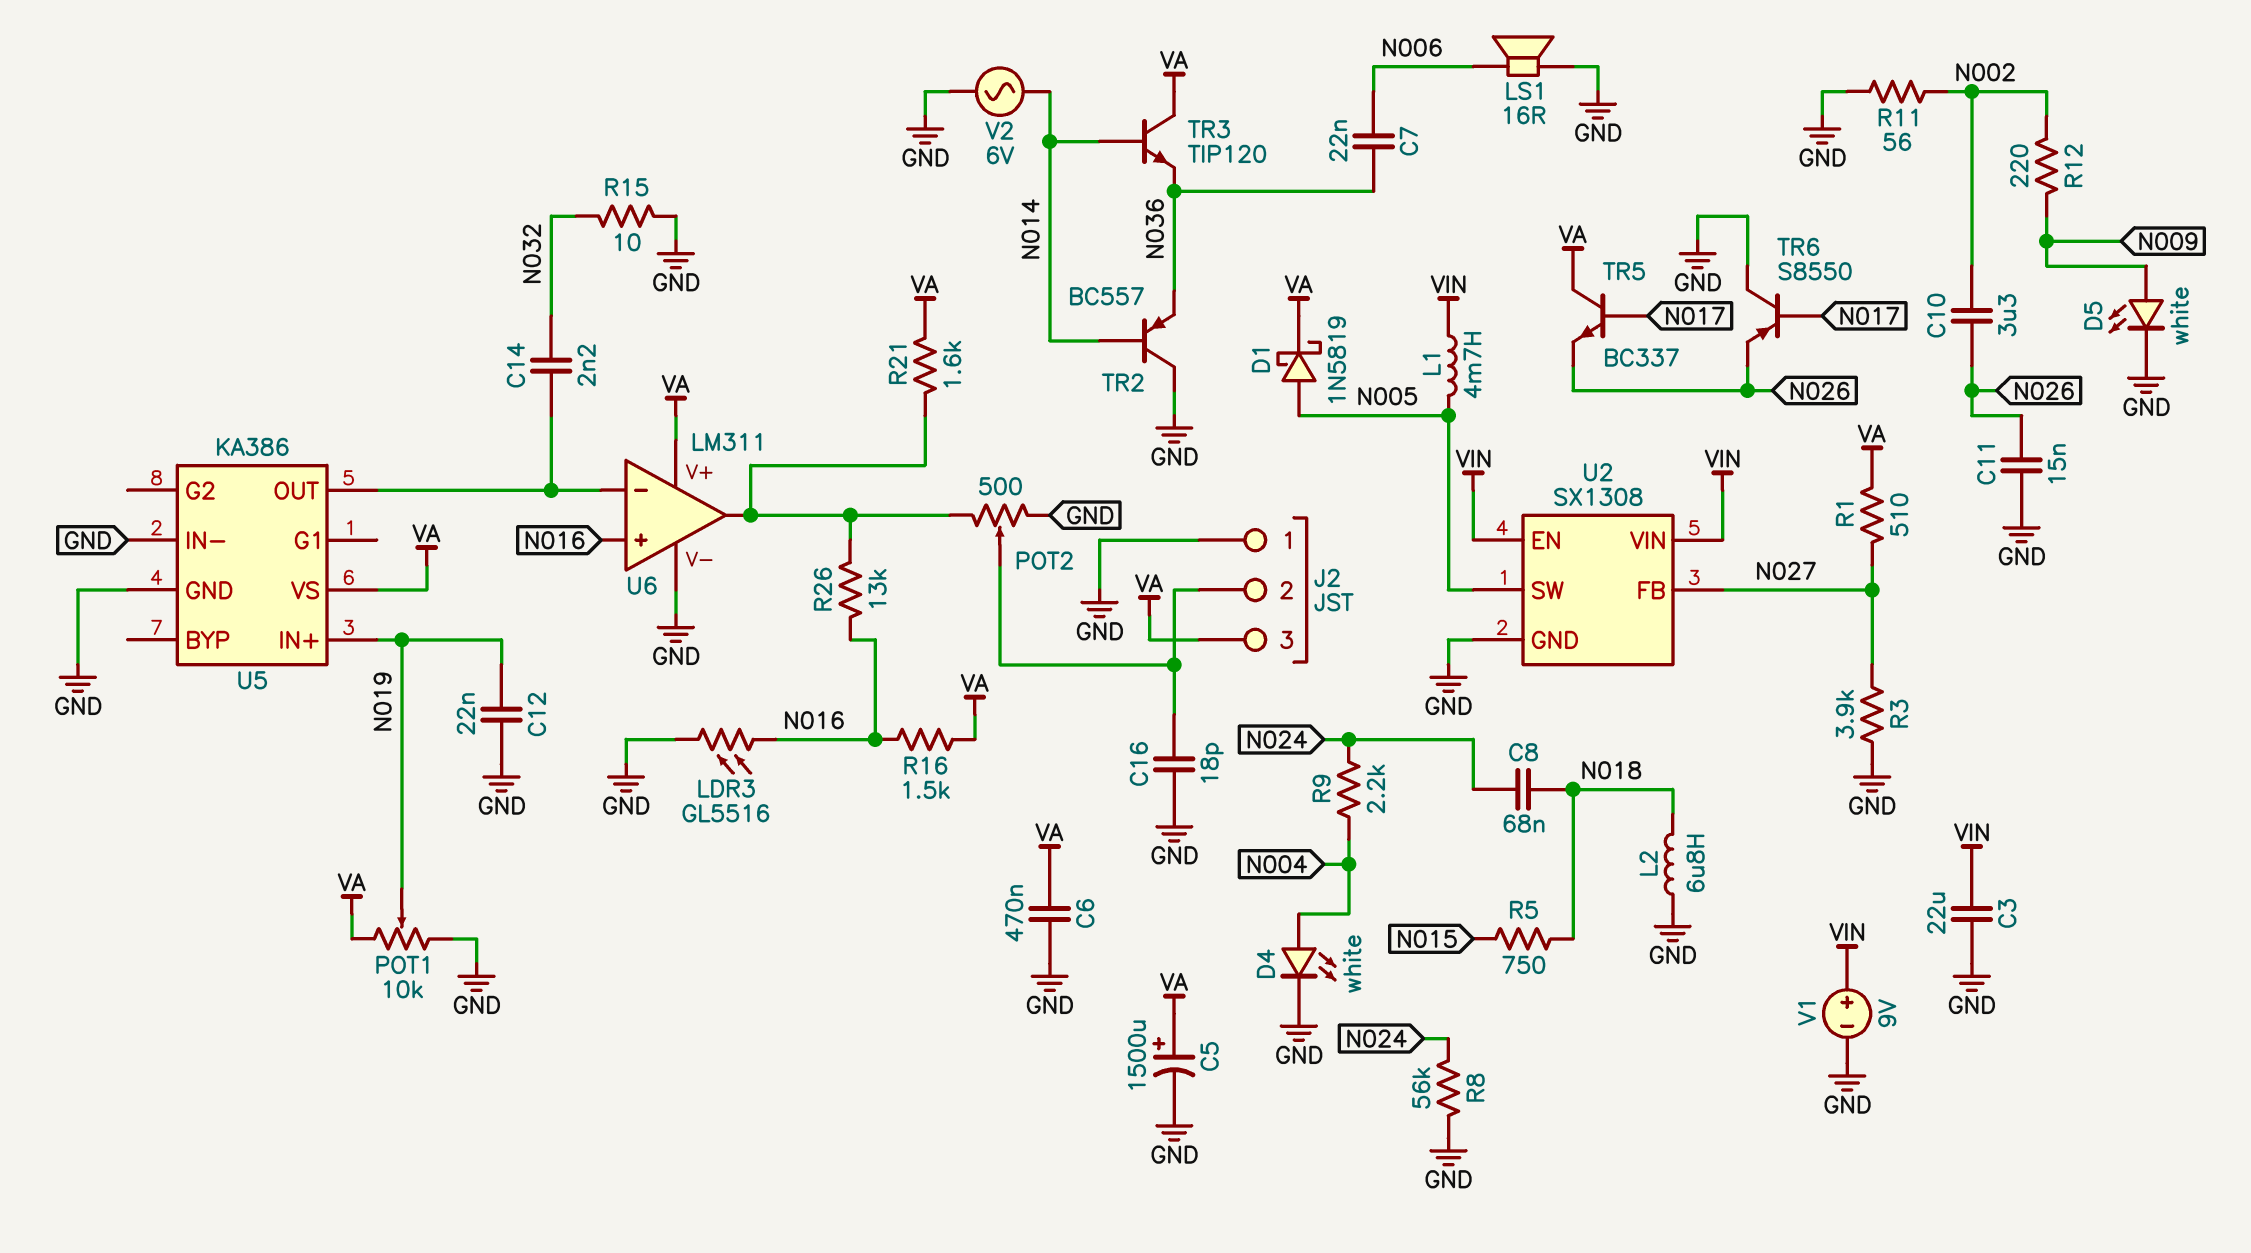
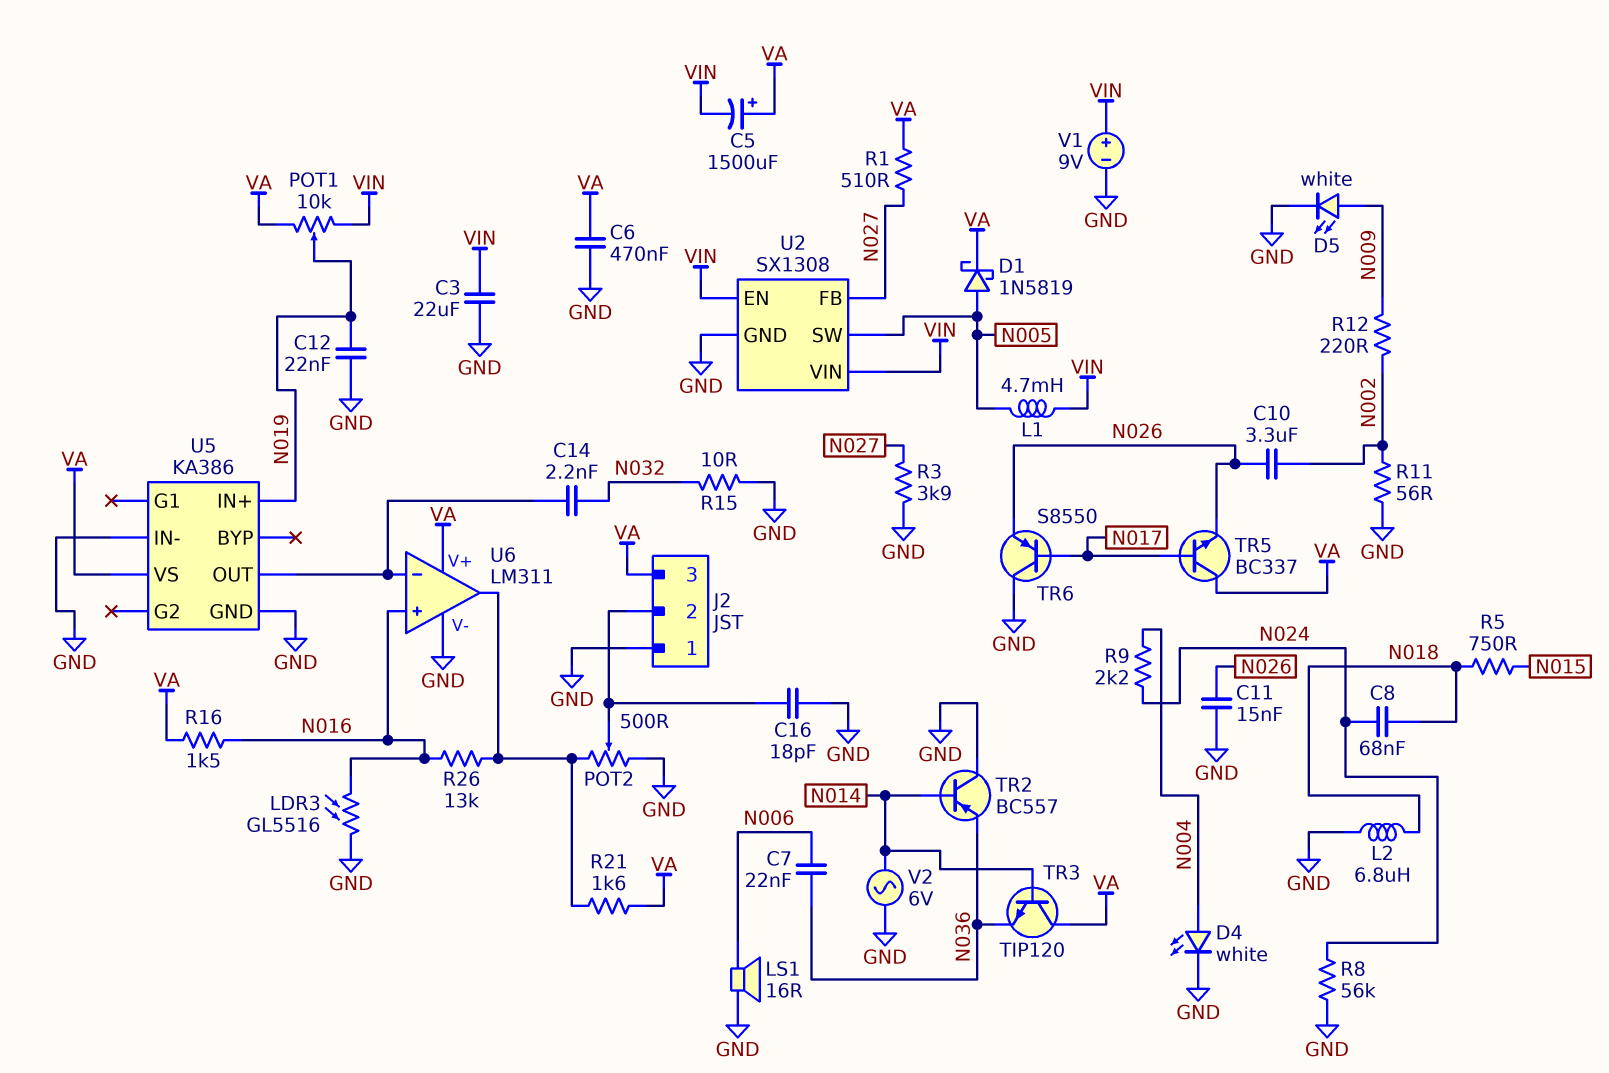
C5: 1500uF (plus VA, minus GND) -> 1500uF (plus VA, minus VIN)
POT1: 10k (GND, VA, wiper N019) -> 10k (VA, VIN, wiper N019)

